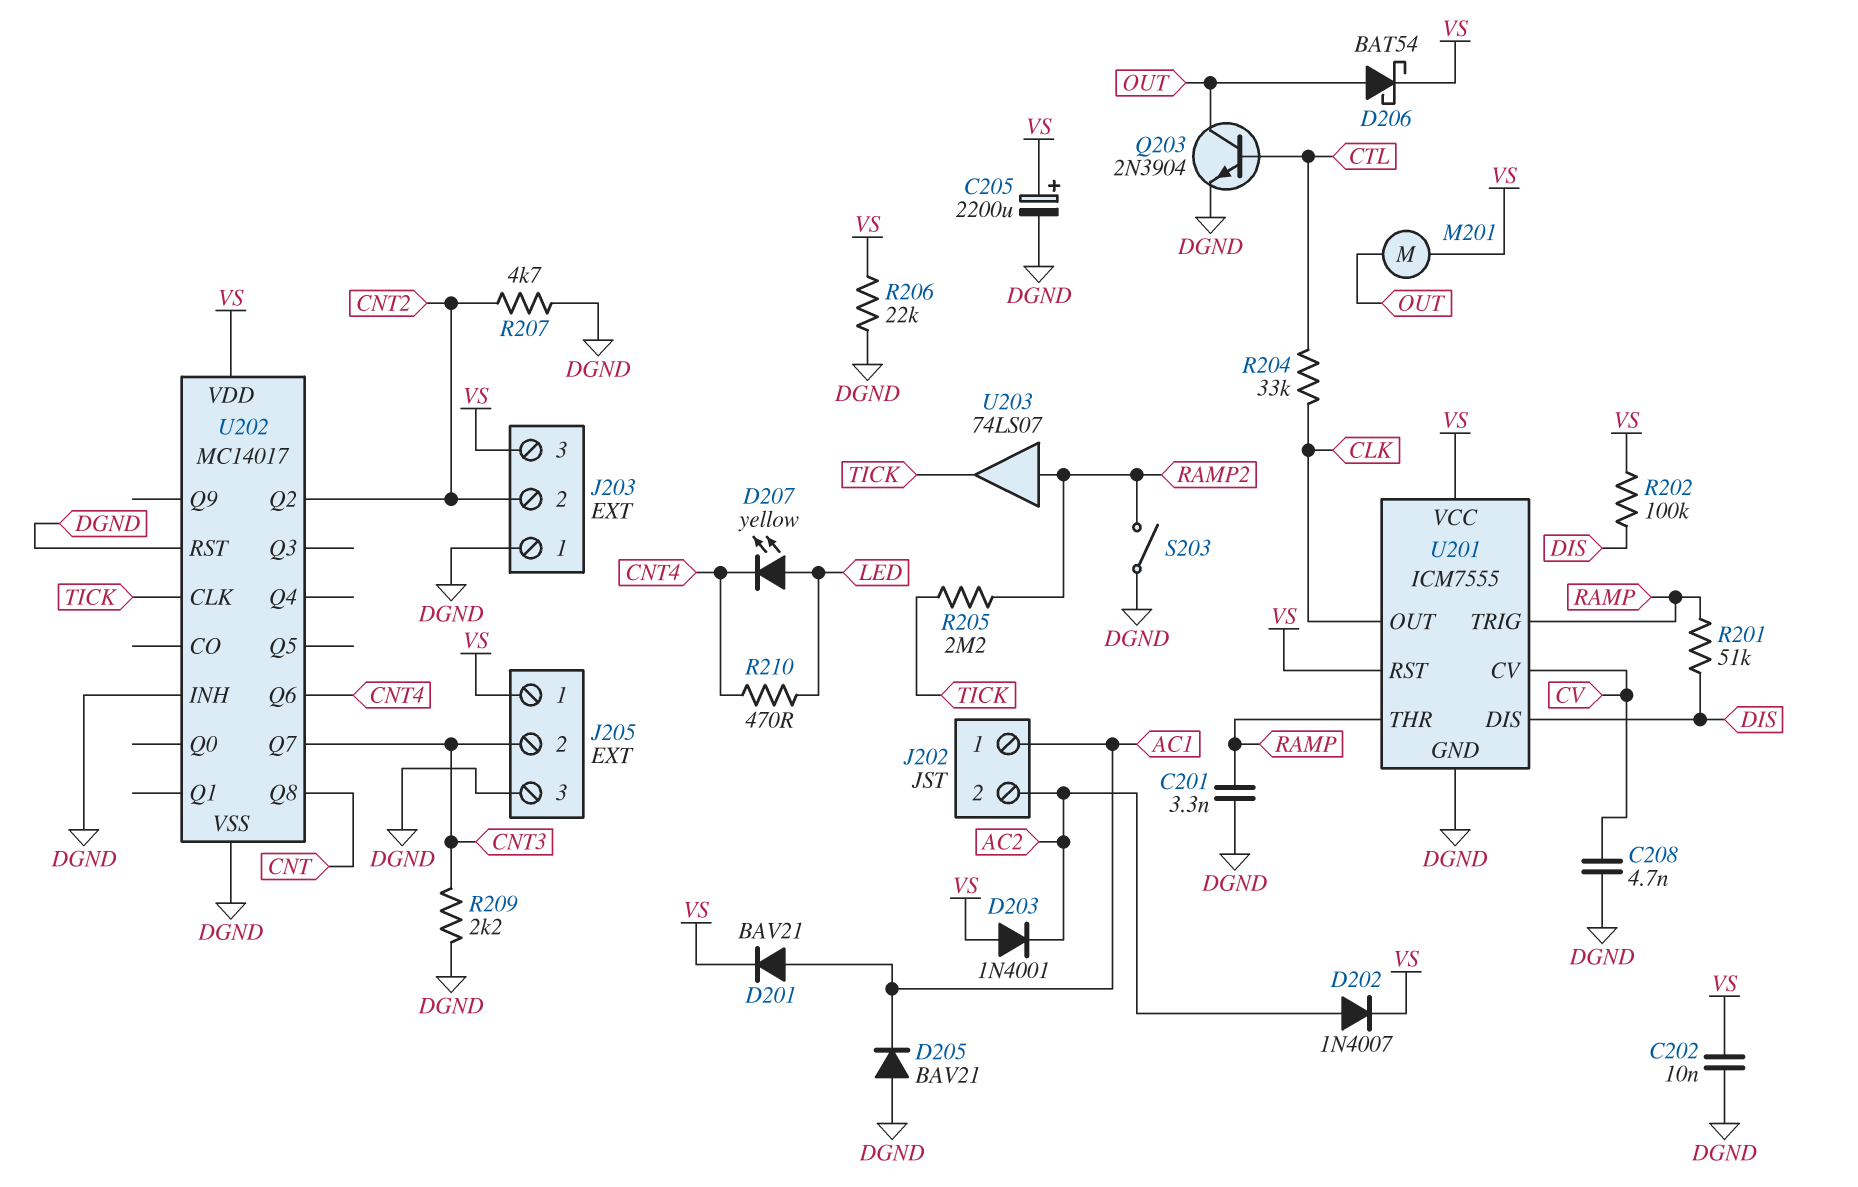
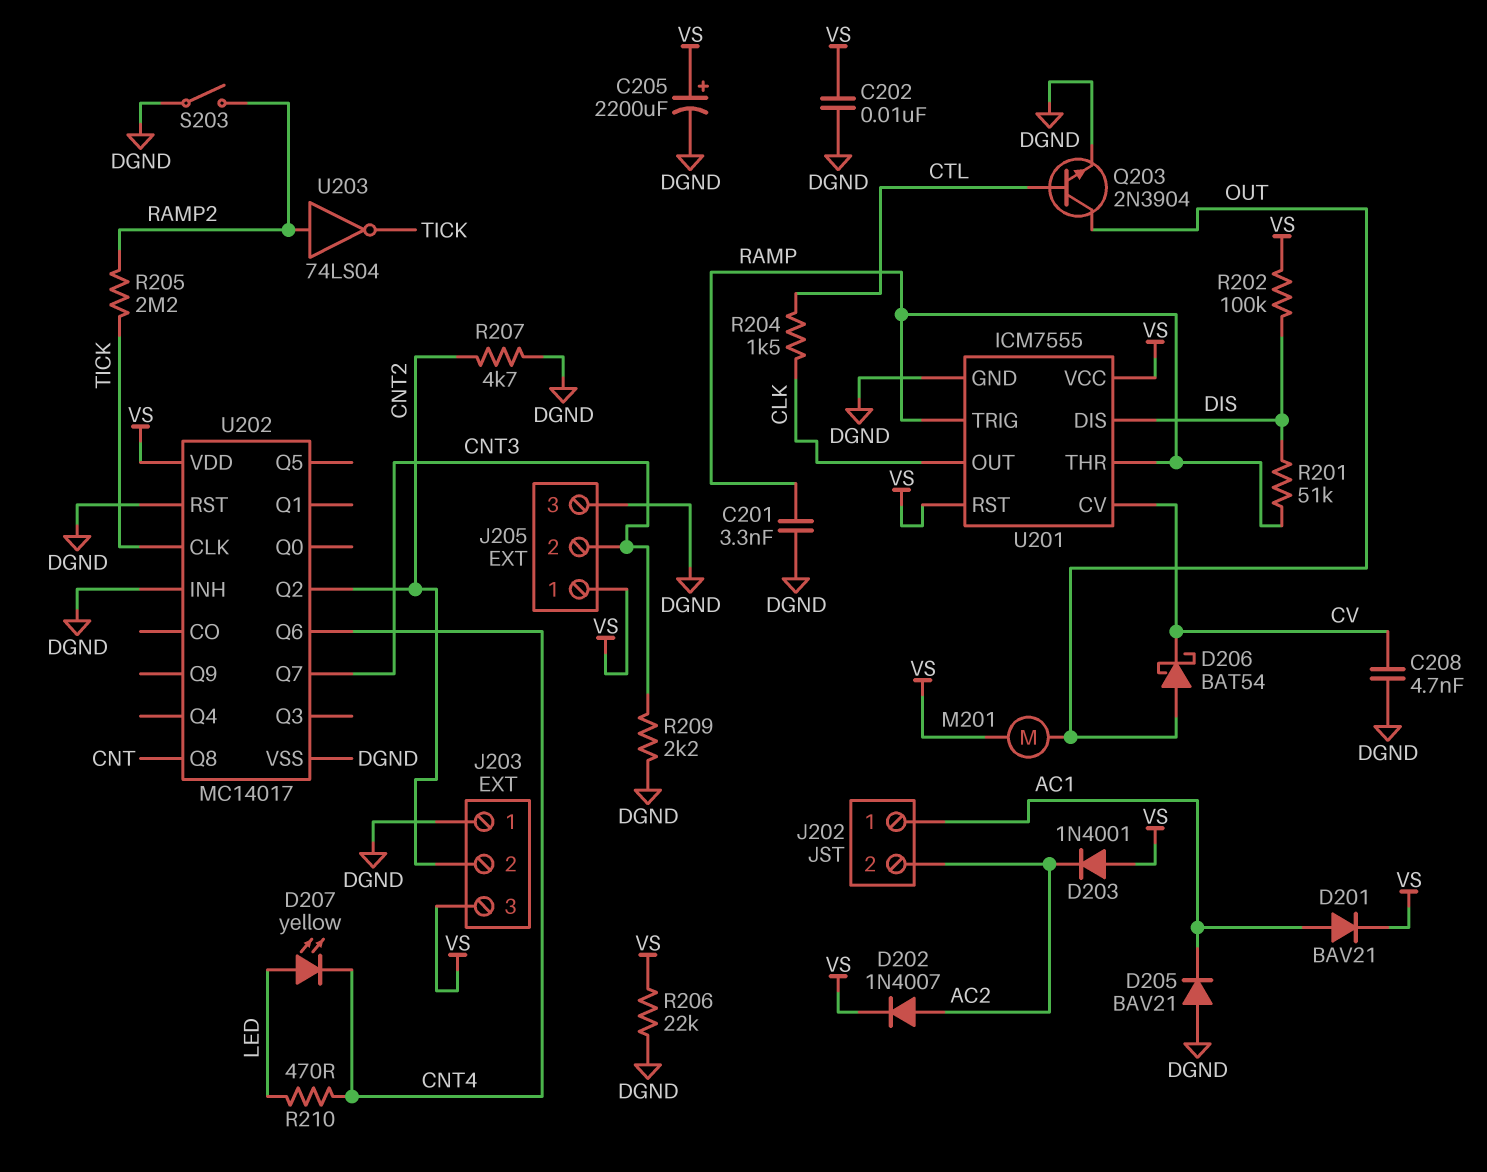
D206: schottky BAT54 (A OUT, K VS) -> schottky BAT54 (A OUT, K CV)
R204: 33k (CLK, CTL) -> 1.5k (CLK, CTL)
U203: buffer 74LS07 (in RAMP2, out TICK) -> NOT 74LS04 (in RAMP2, out TICK)

